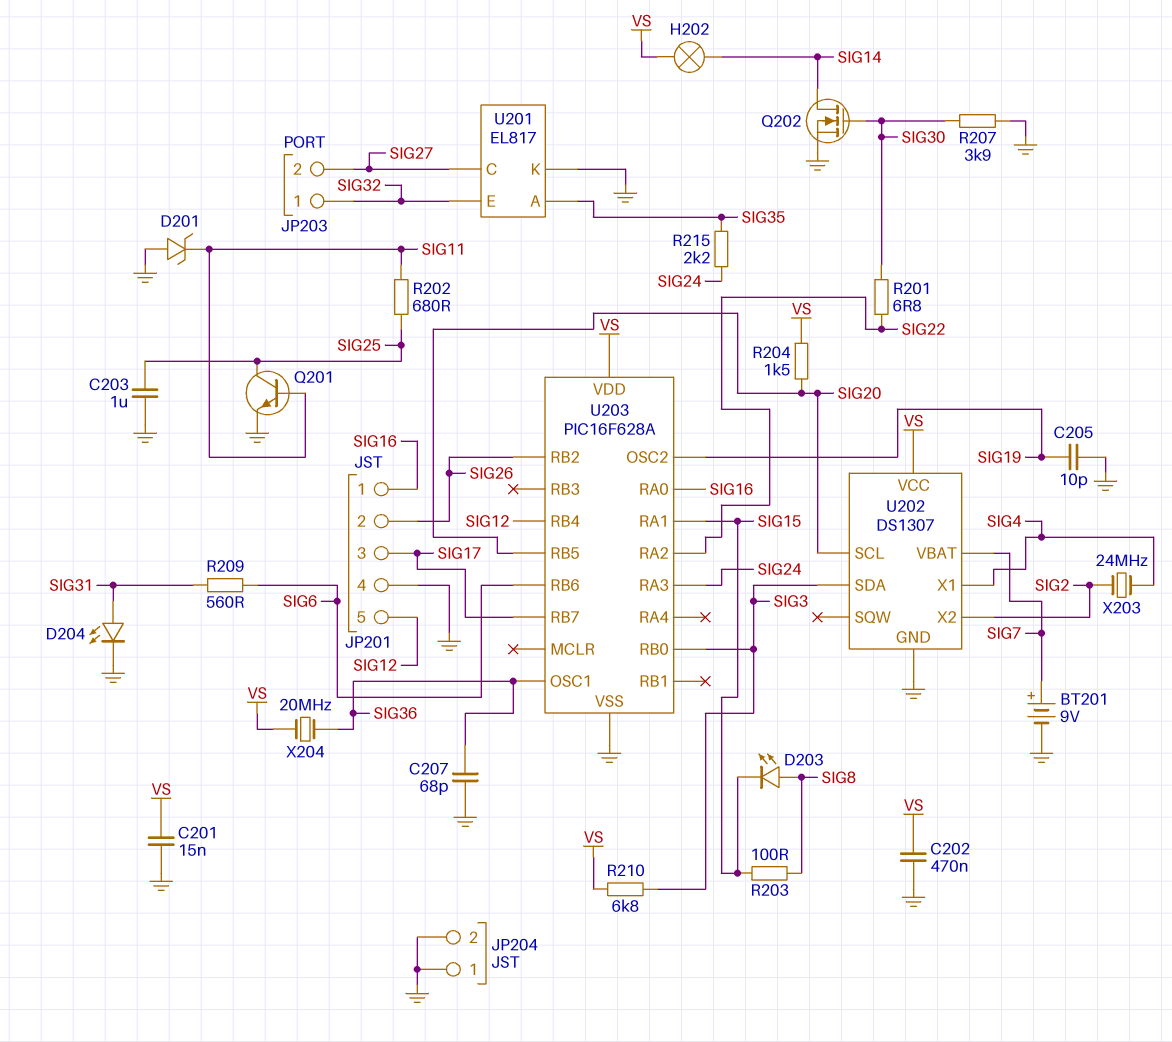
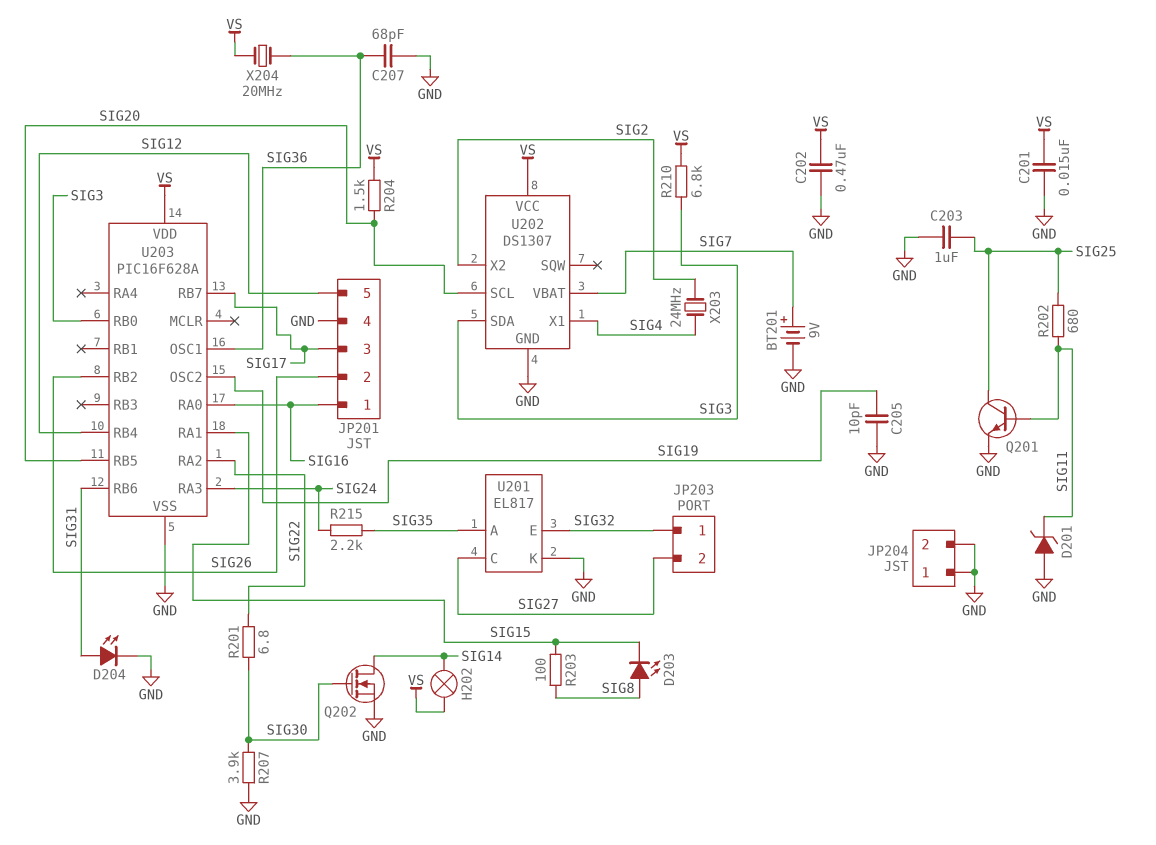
R209: 560 (SIG6, SIG31) -> none
U203 pin RB6: SIG6 -> SIG31

